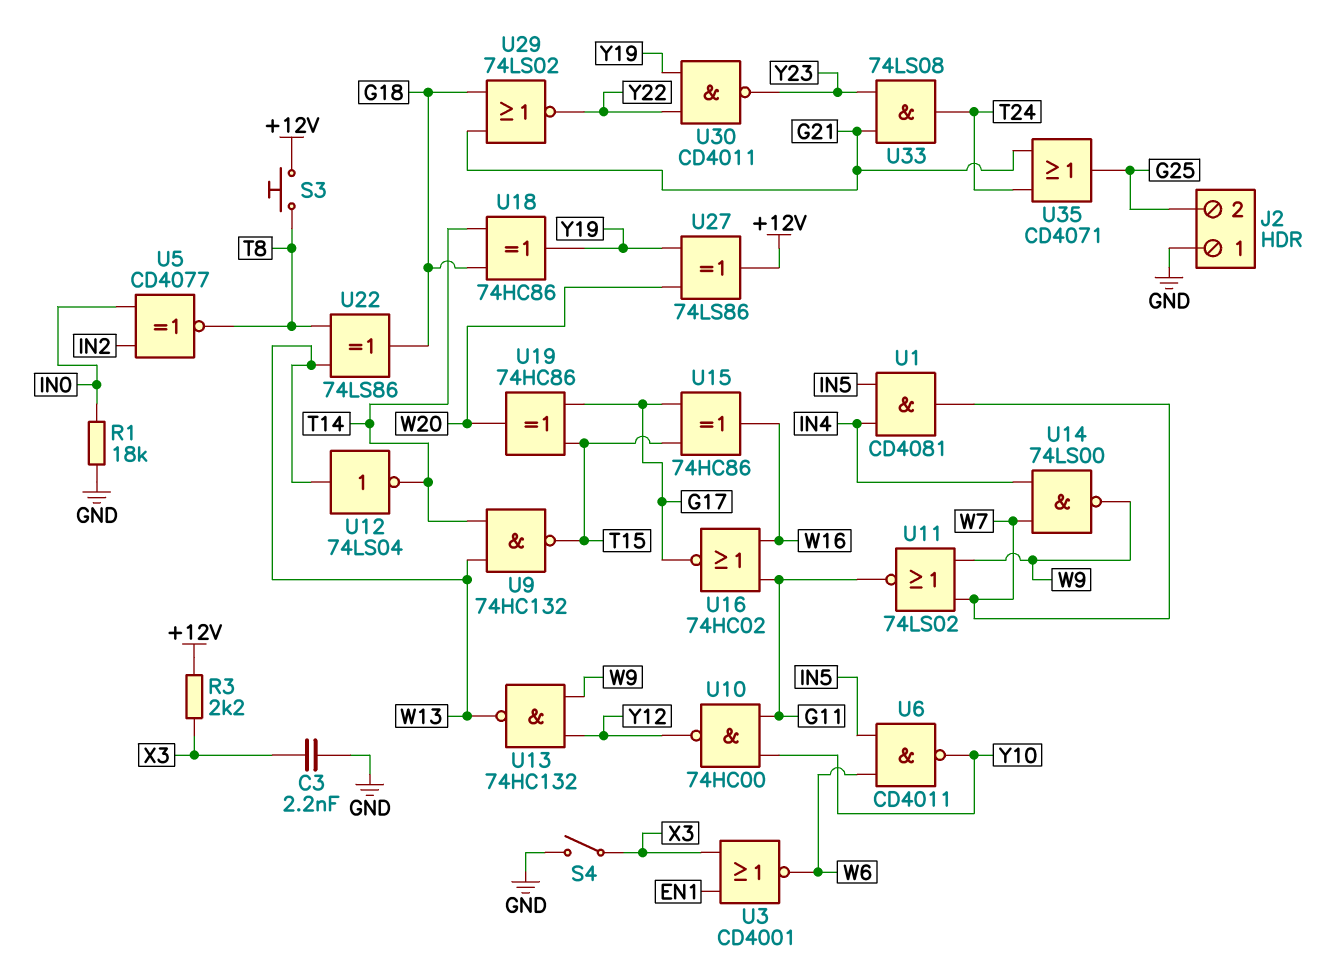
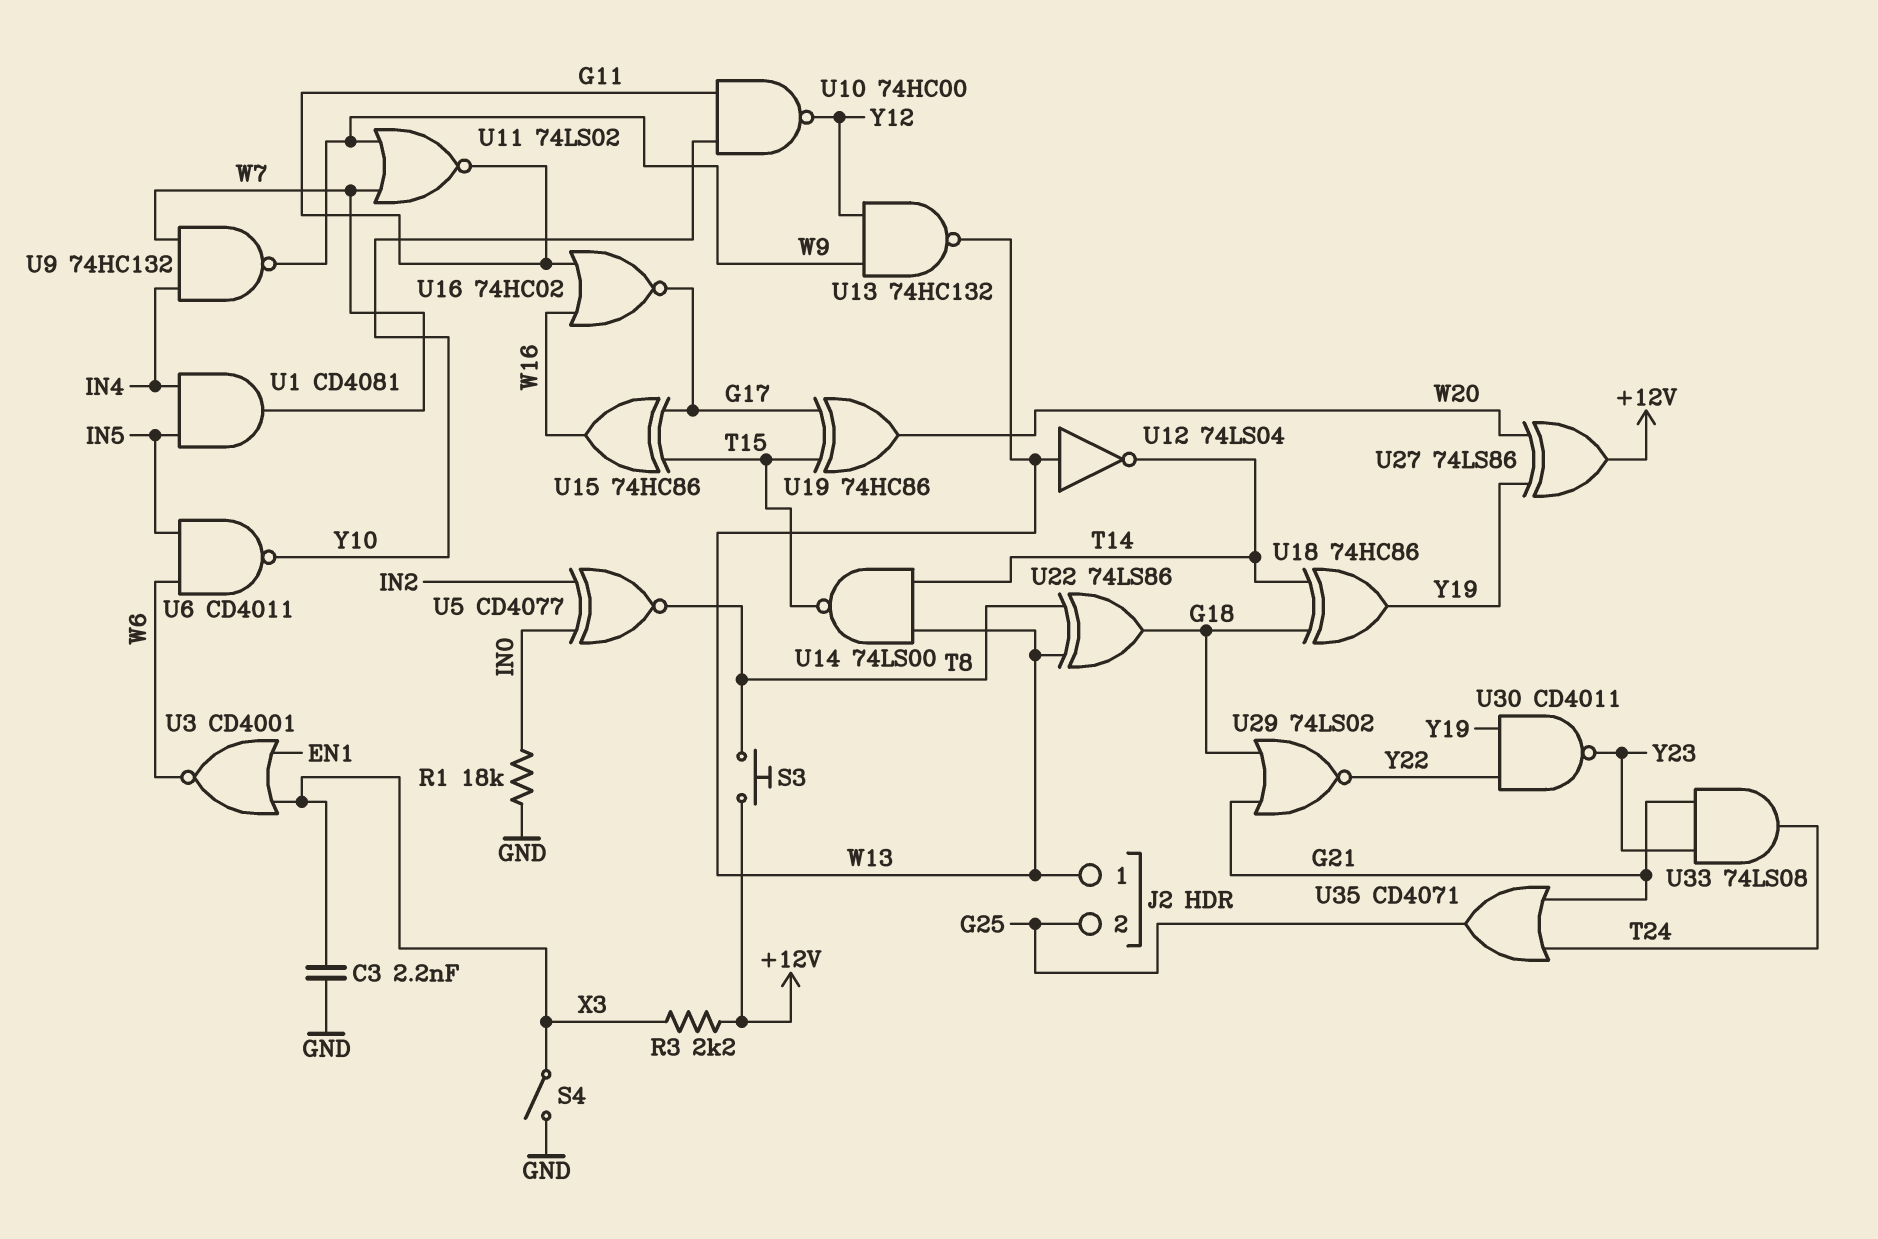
J2 pin 1: GND -> W13
U9: NAND 74HC132 (in T14, in W13, out T15) -> NAND 74HC132 (in IN4, in W7, out W9)
U14: NAND 74LS00 (in IN4, in W7, out W9) -> NAND 74LS00 (in T14, in W13, out T15)

